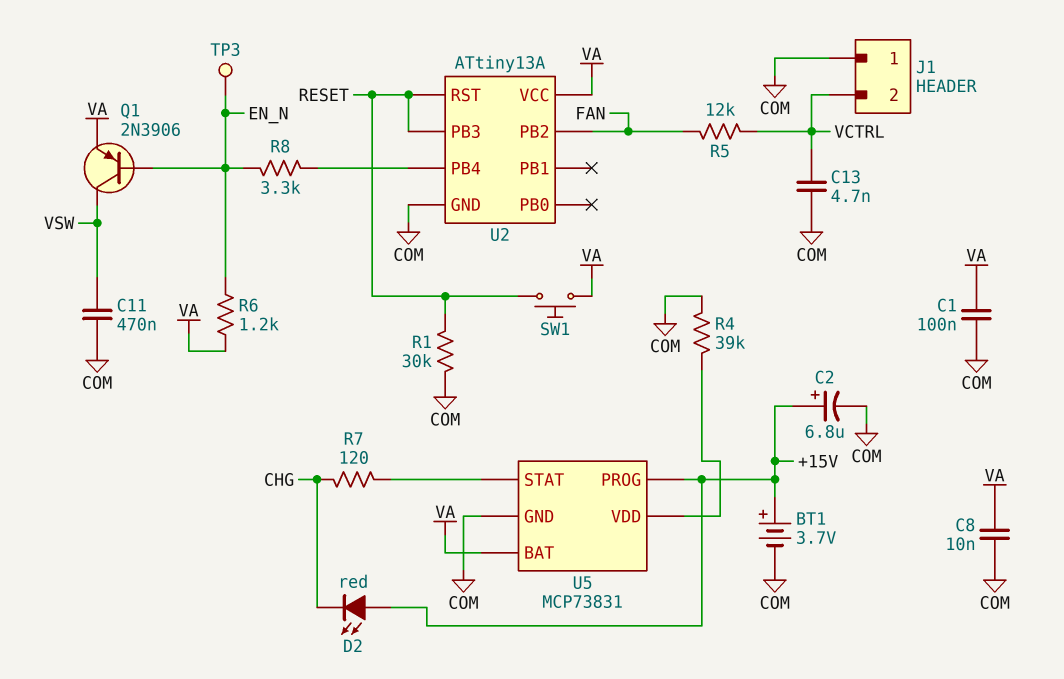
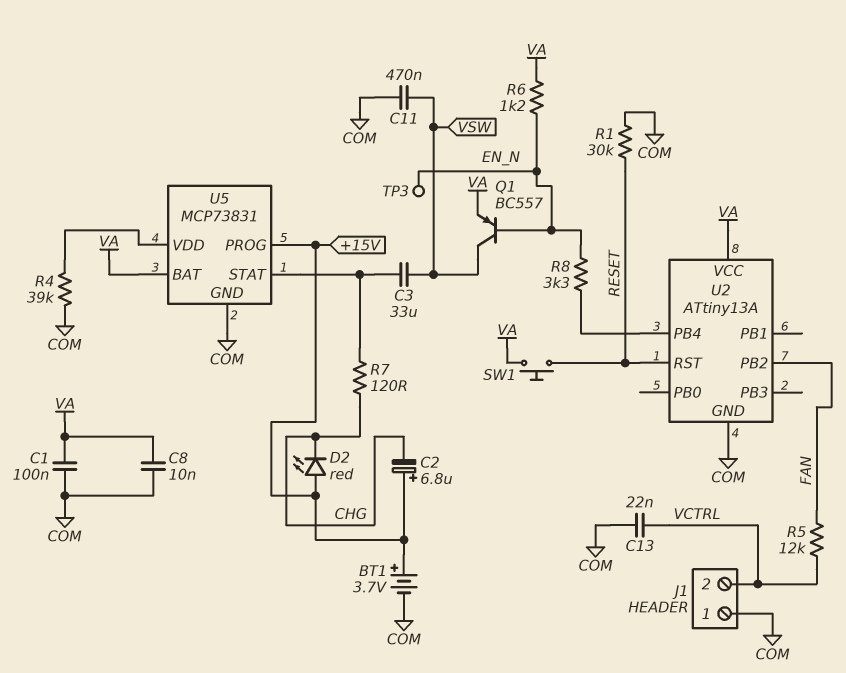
C2: 6.8uF (plus +15V, minus COM) -> 6.8uF (plus +15V, minus CHG)
C3: none -> 33uF (U5/STAT, VSW)
C13: 4.7nF (COM, VCTRL) -> 22nF (COM, VCTRL)
Q1: PNP 2N3906 (B EN_N, C VSW, E VA) -> PNP BC557 (B EN_N, C VSW, E VA)
U2 pin PB3: RESET -> none

